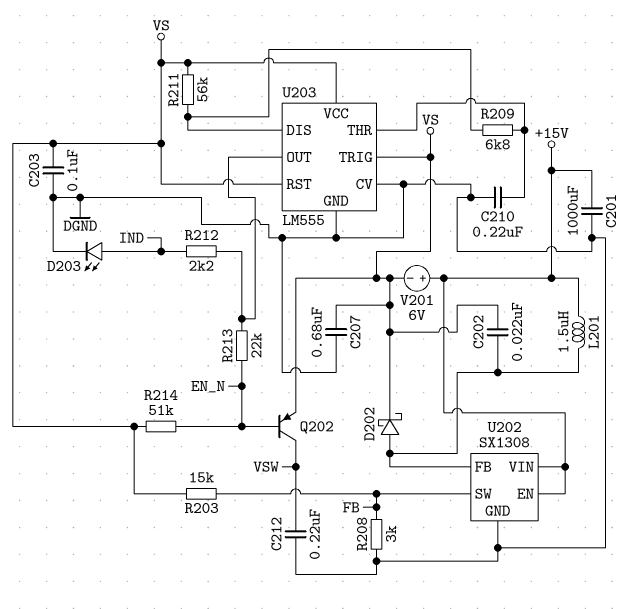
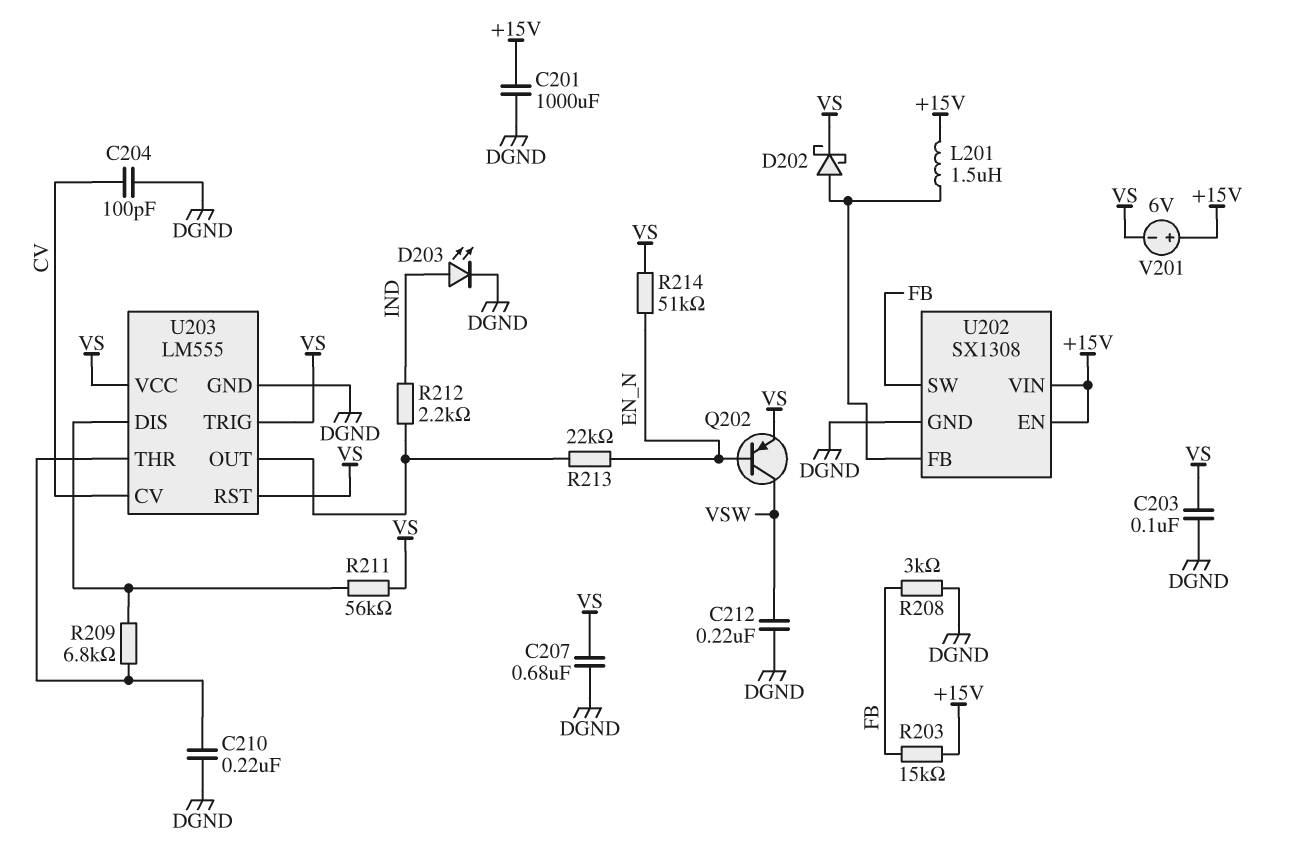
C202: 22nF (U202/FB, VS) -> none
C204: none -> 100pF (CV, DGND)
R203: 15k (FB, VS) -> 15k (+15V, FB)
U203 pin CV: DGND -> CV

